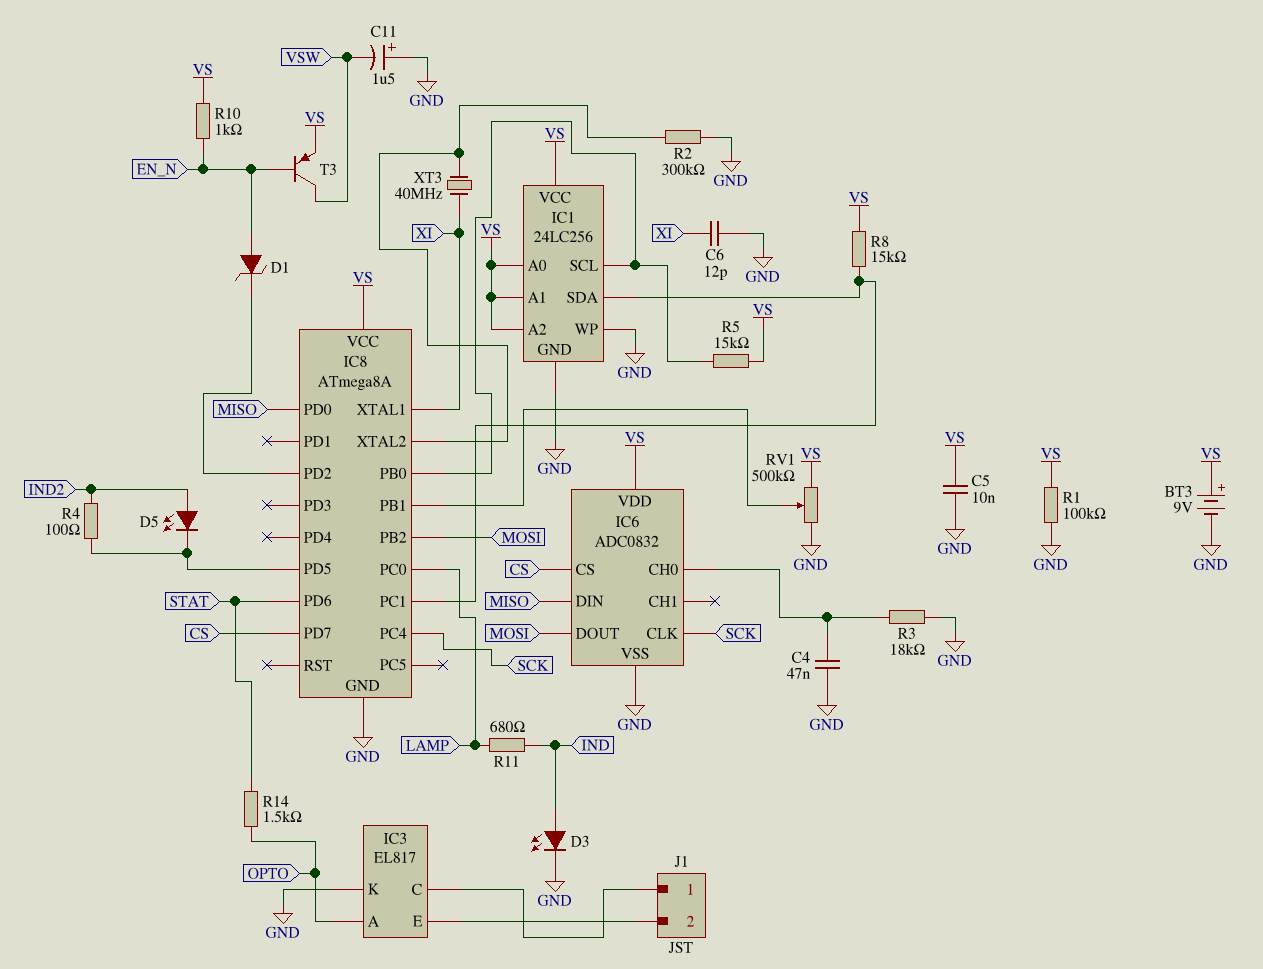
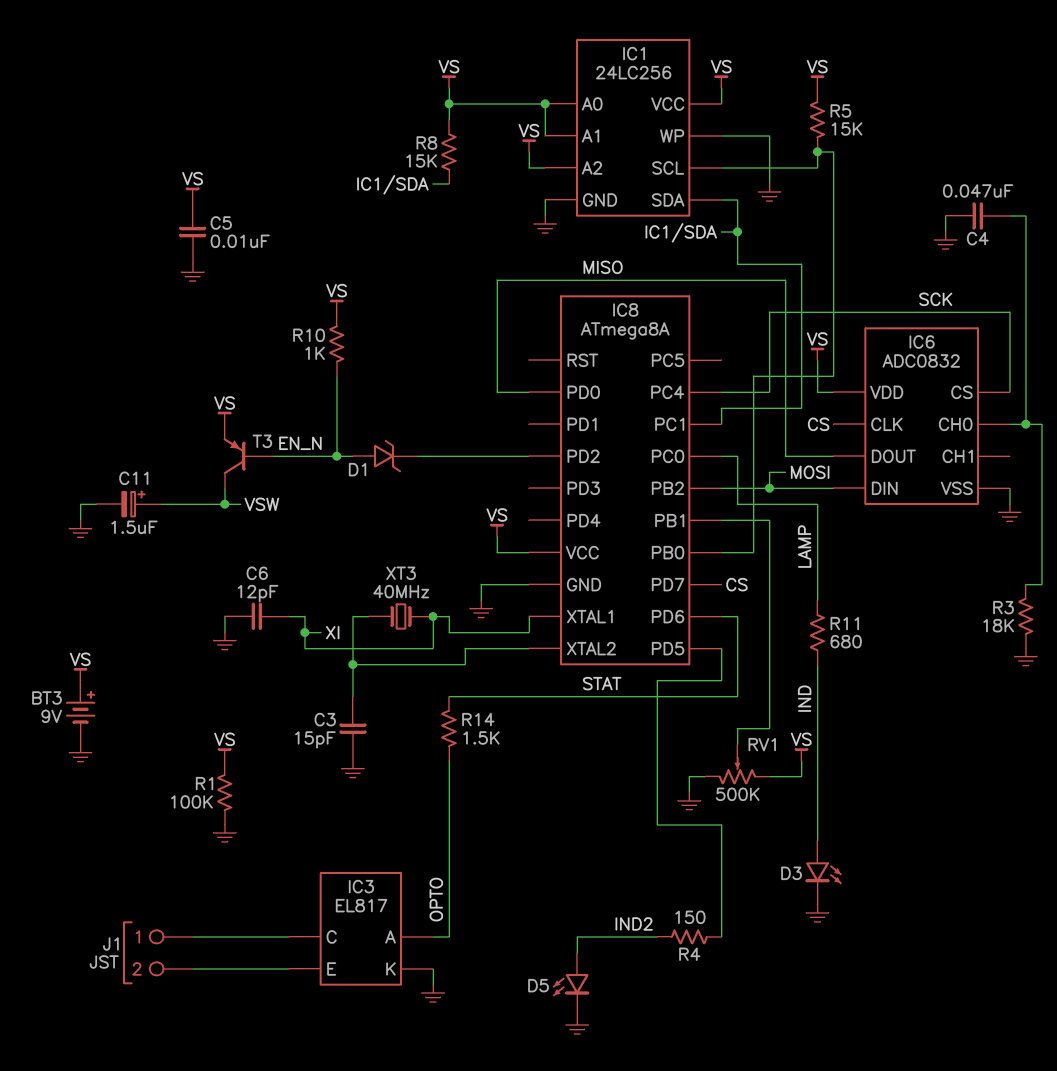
C3: none -> 15pF (GND, IC8/XTAL2)
C11: 1.5uF (plus GND, minus VSW) -> 1.5uF (plus VSW, minus GND)
D5: LED (A IND2, K IC8/PD5) -> LED (A IND2, K GND)
IC6 pin CLK: SCK -> CS
IC6 pin CS: CS -> SCK
IC6 pin DIN: MISO -> MOSI
IC6 pin DOUT: MOSI -> MISO
R2: 300k (GND, IC8/XTAL2) -> none
R4: 100 (IC8/PD5, IND2) -> 150 (IC8/PD5, IND2)

